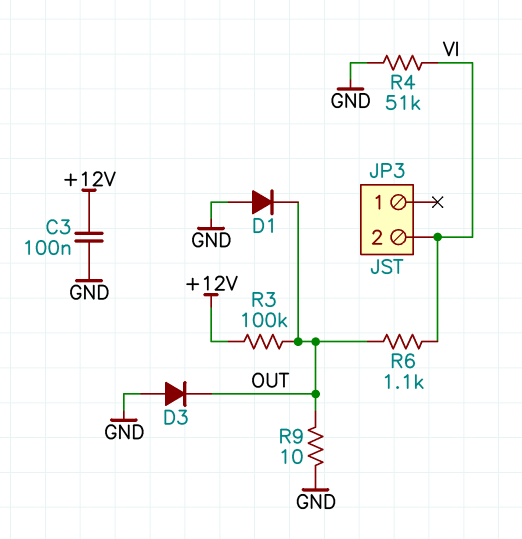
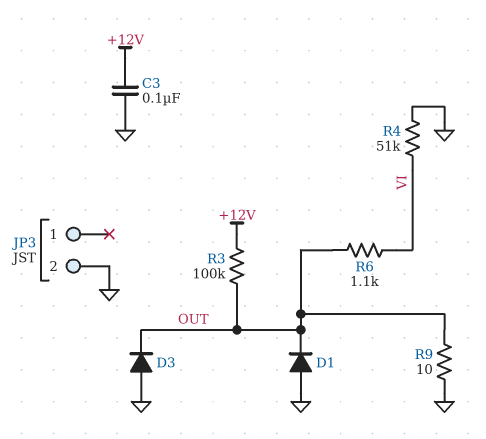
JP3 pin 2: VI -> GND

